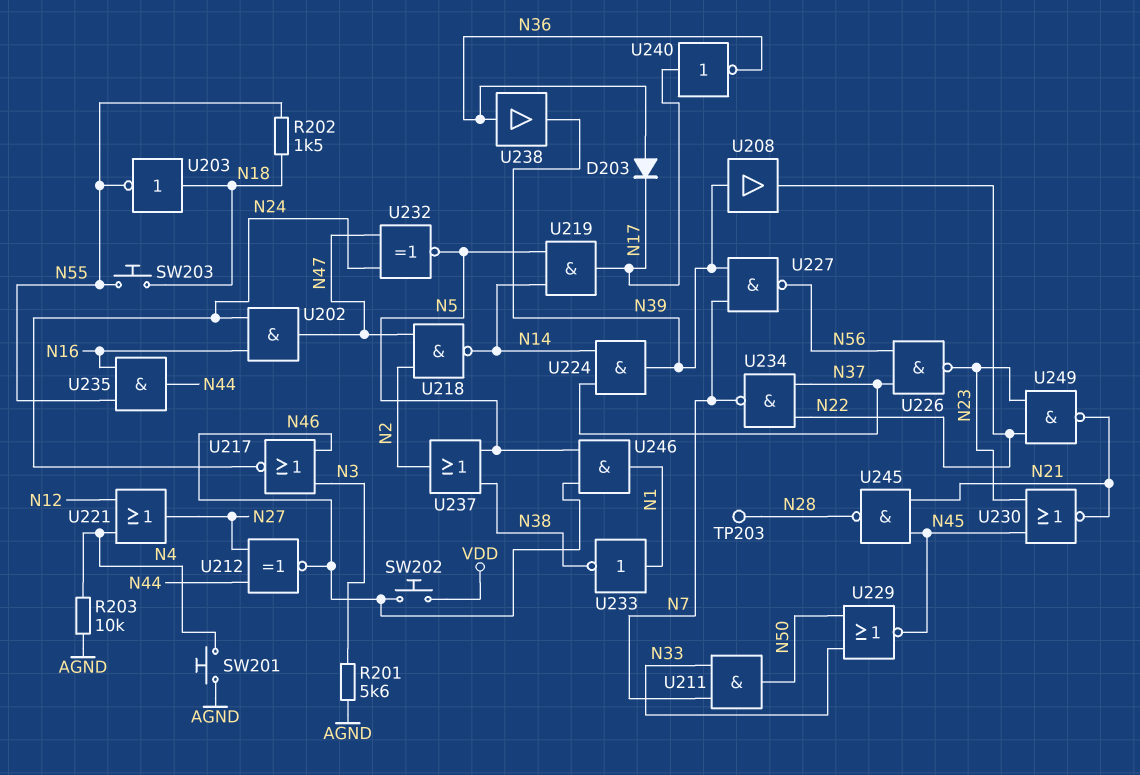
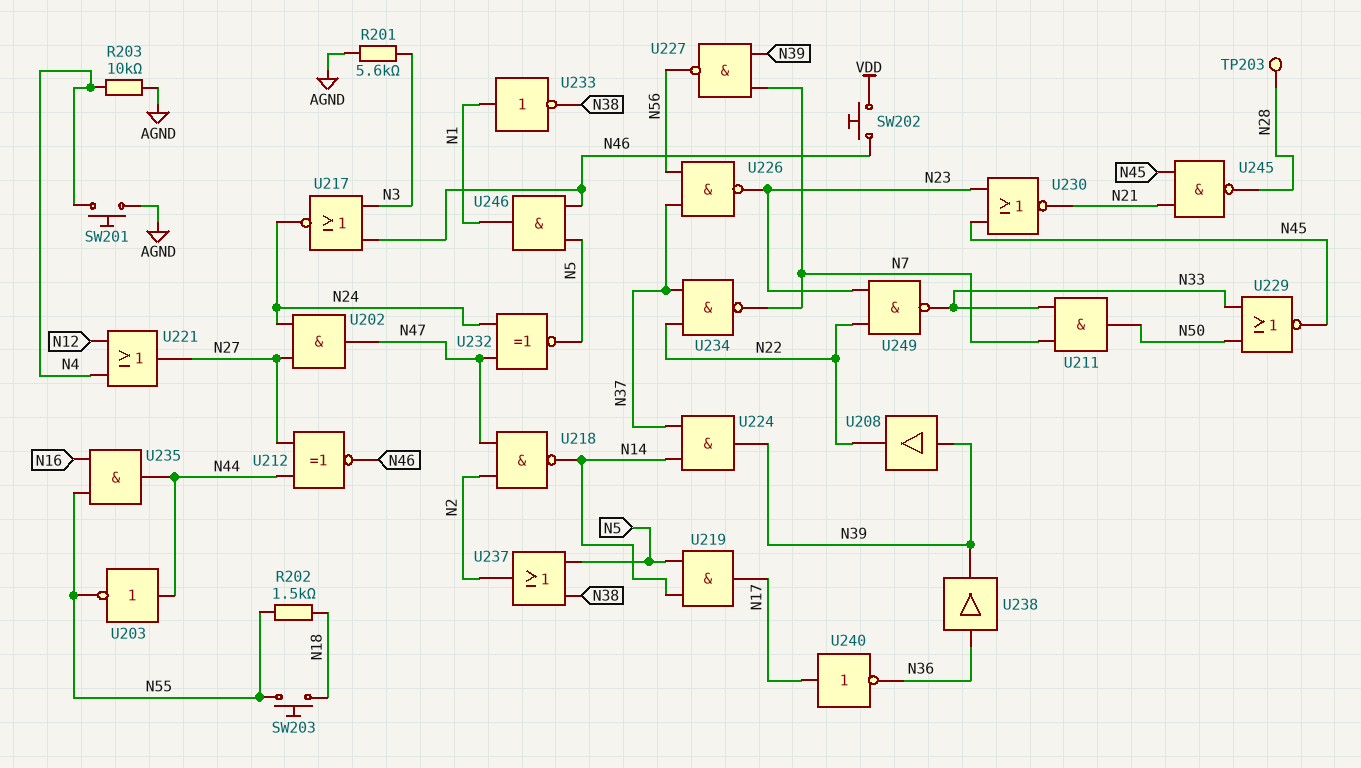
D203: diode (A N36, K N17) -> none
U202: AND (in N16, in N24, out N47) -> AND (in N24, in N27, out N47)
U203: NOT (in N18, out N55) -> NOT (in N44, out N55)
U249: NAND (in N22, in N23, out N21) -> NAND (in N22, in N23, out N33)

